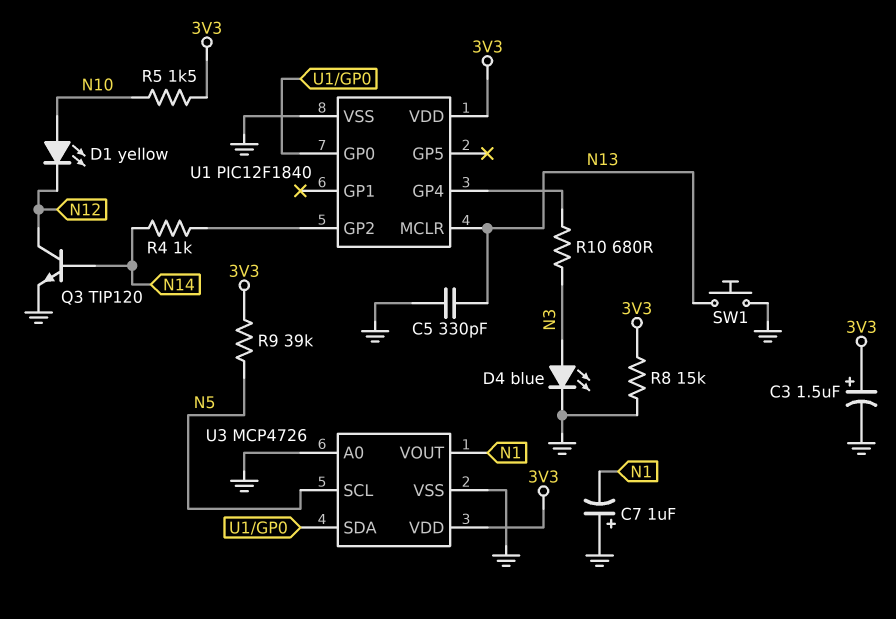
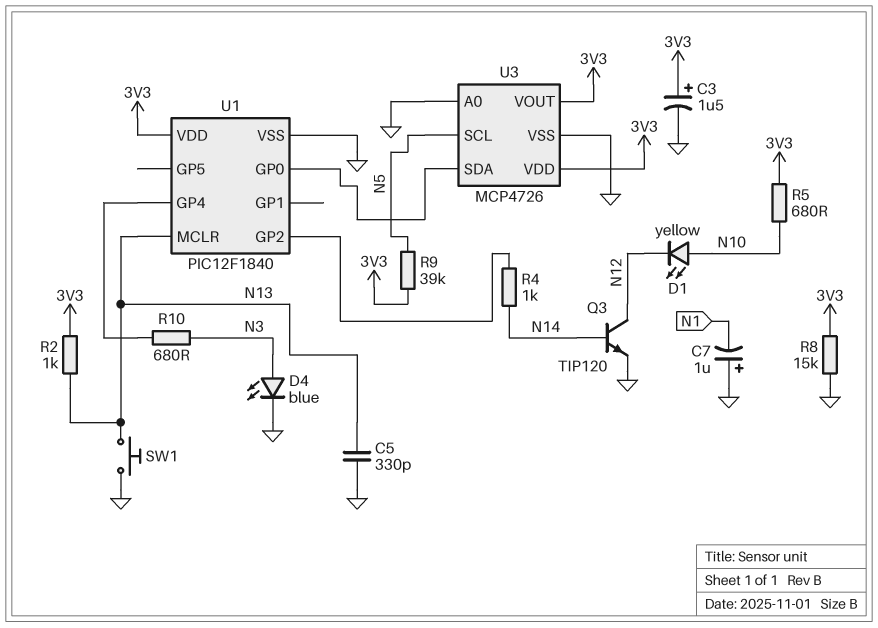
R2: none -> 1k (3V3, N13)
R5: 1.5k (3V3, N10) -> 680 (3V3, N10)
U3 pin VOUT: N1 -> 3V3

